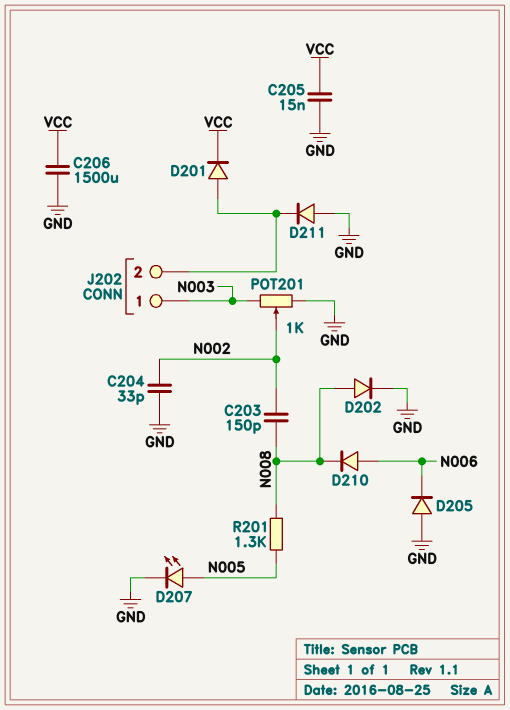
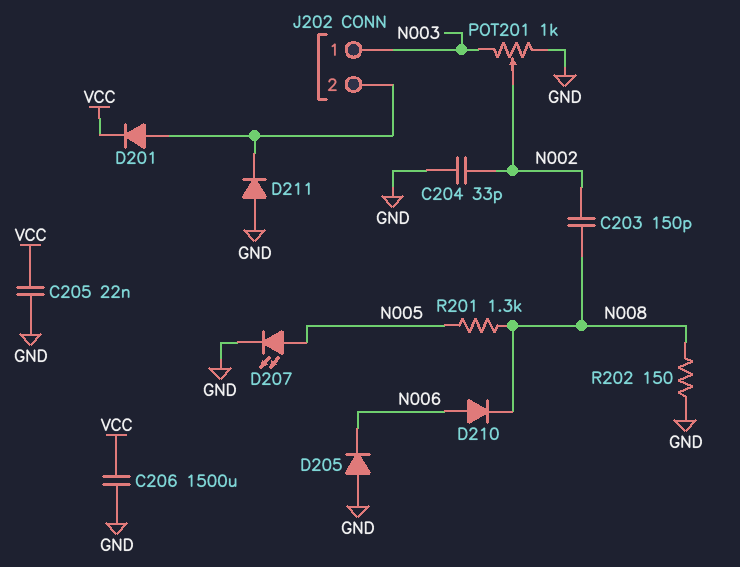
C205: 15nF (GND, VCC) -> 22nF (GND, VCC)
D202: diode (A N008, K GND) -> none
R202: none -> 150 (GND, N008)

